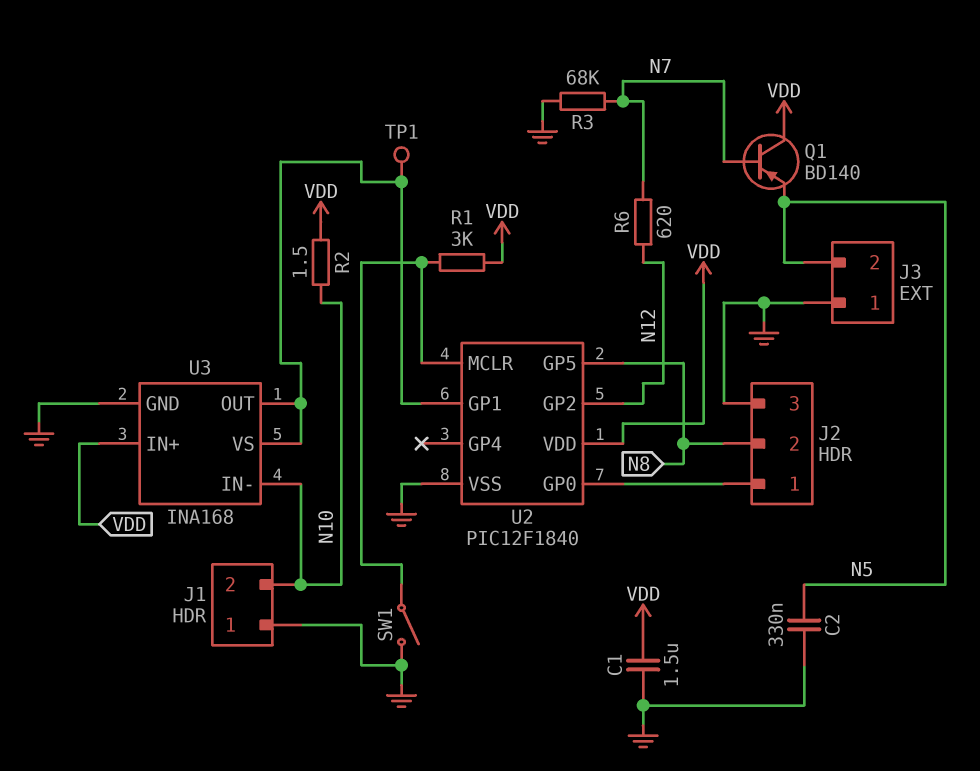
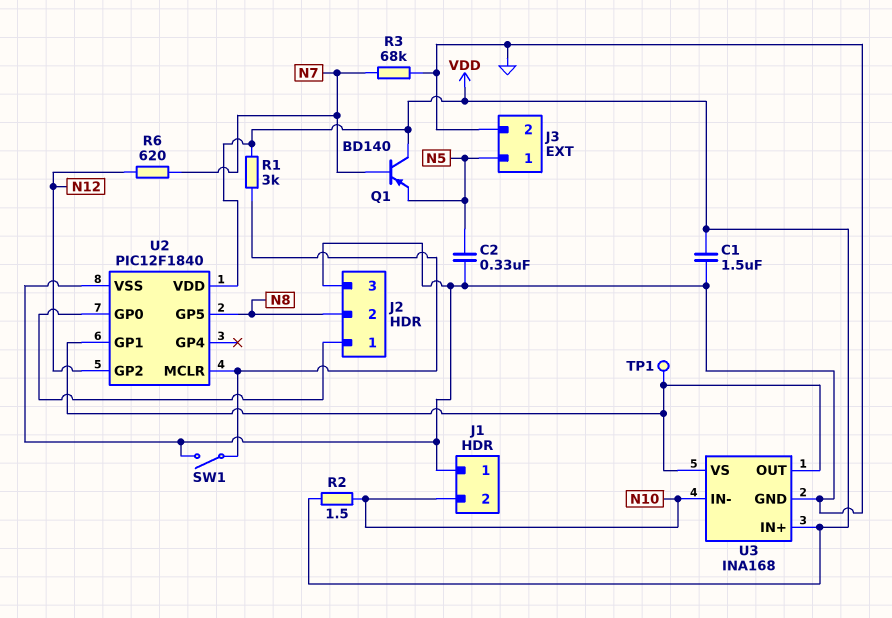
J3 pin 1: GND -> N5
J3 pin 2: N5 -> GND

